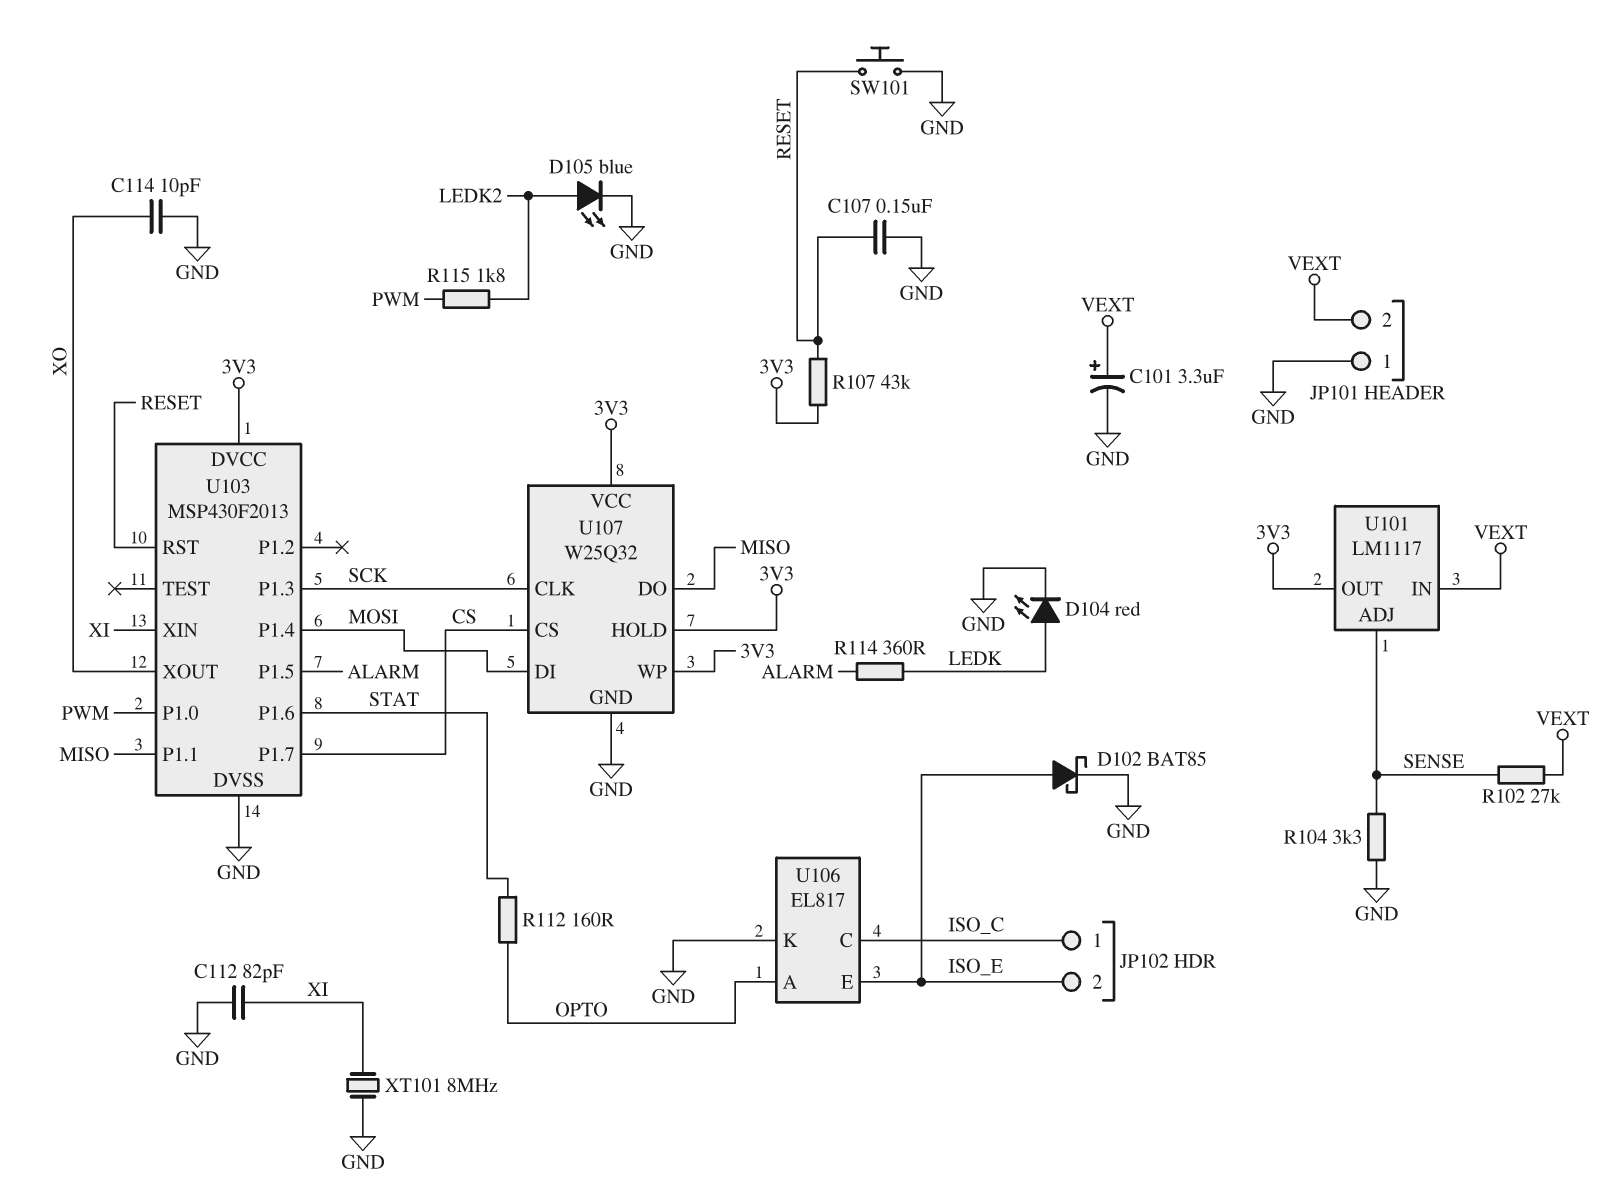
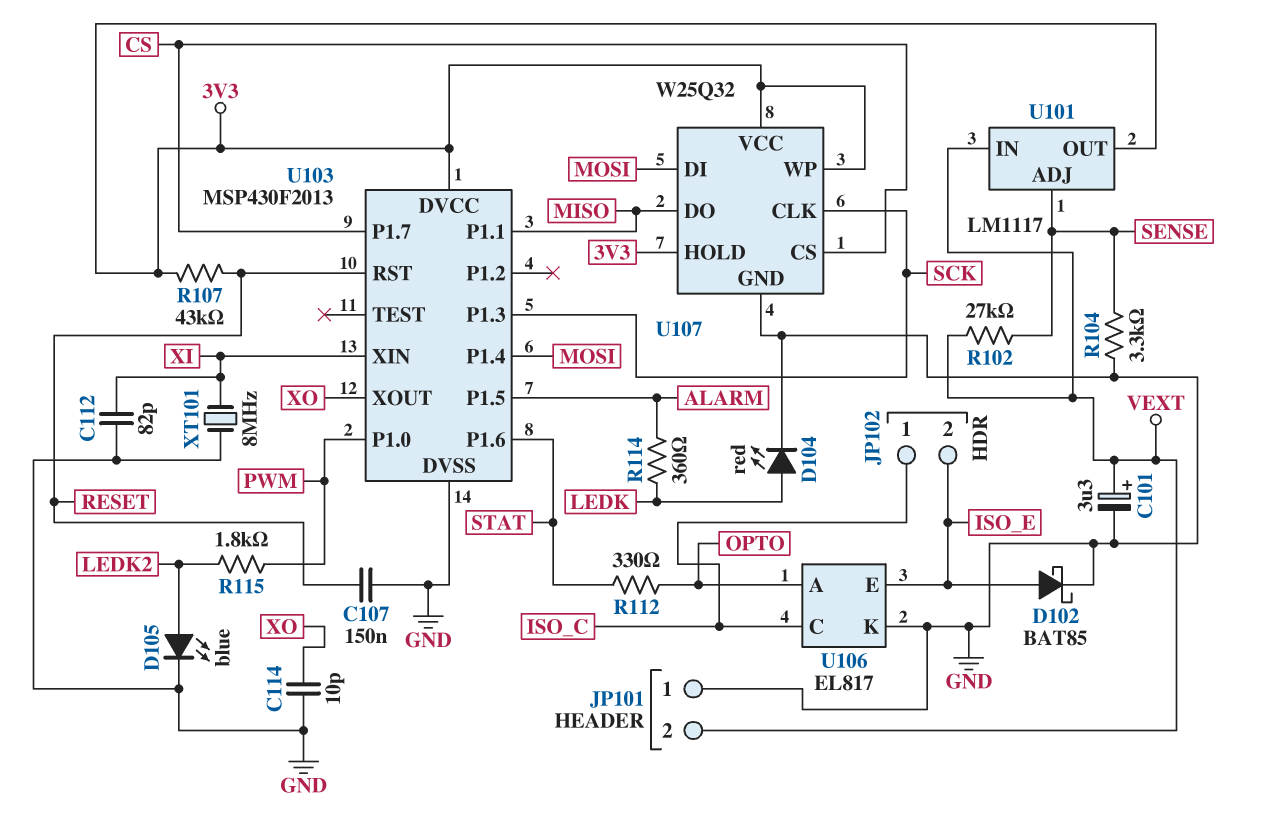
R112: 160 (OPTO, STAT) -> 330 (OPTO, STAT)
SW101: button (GND, RESET) -> none

